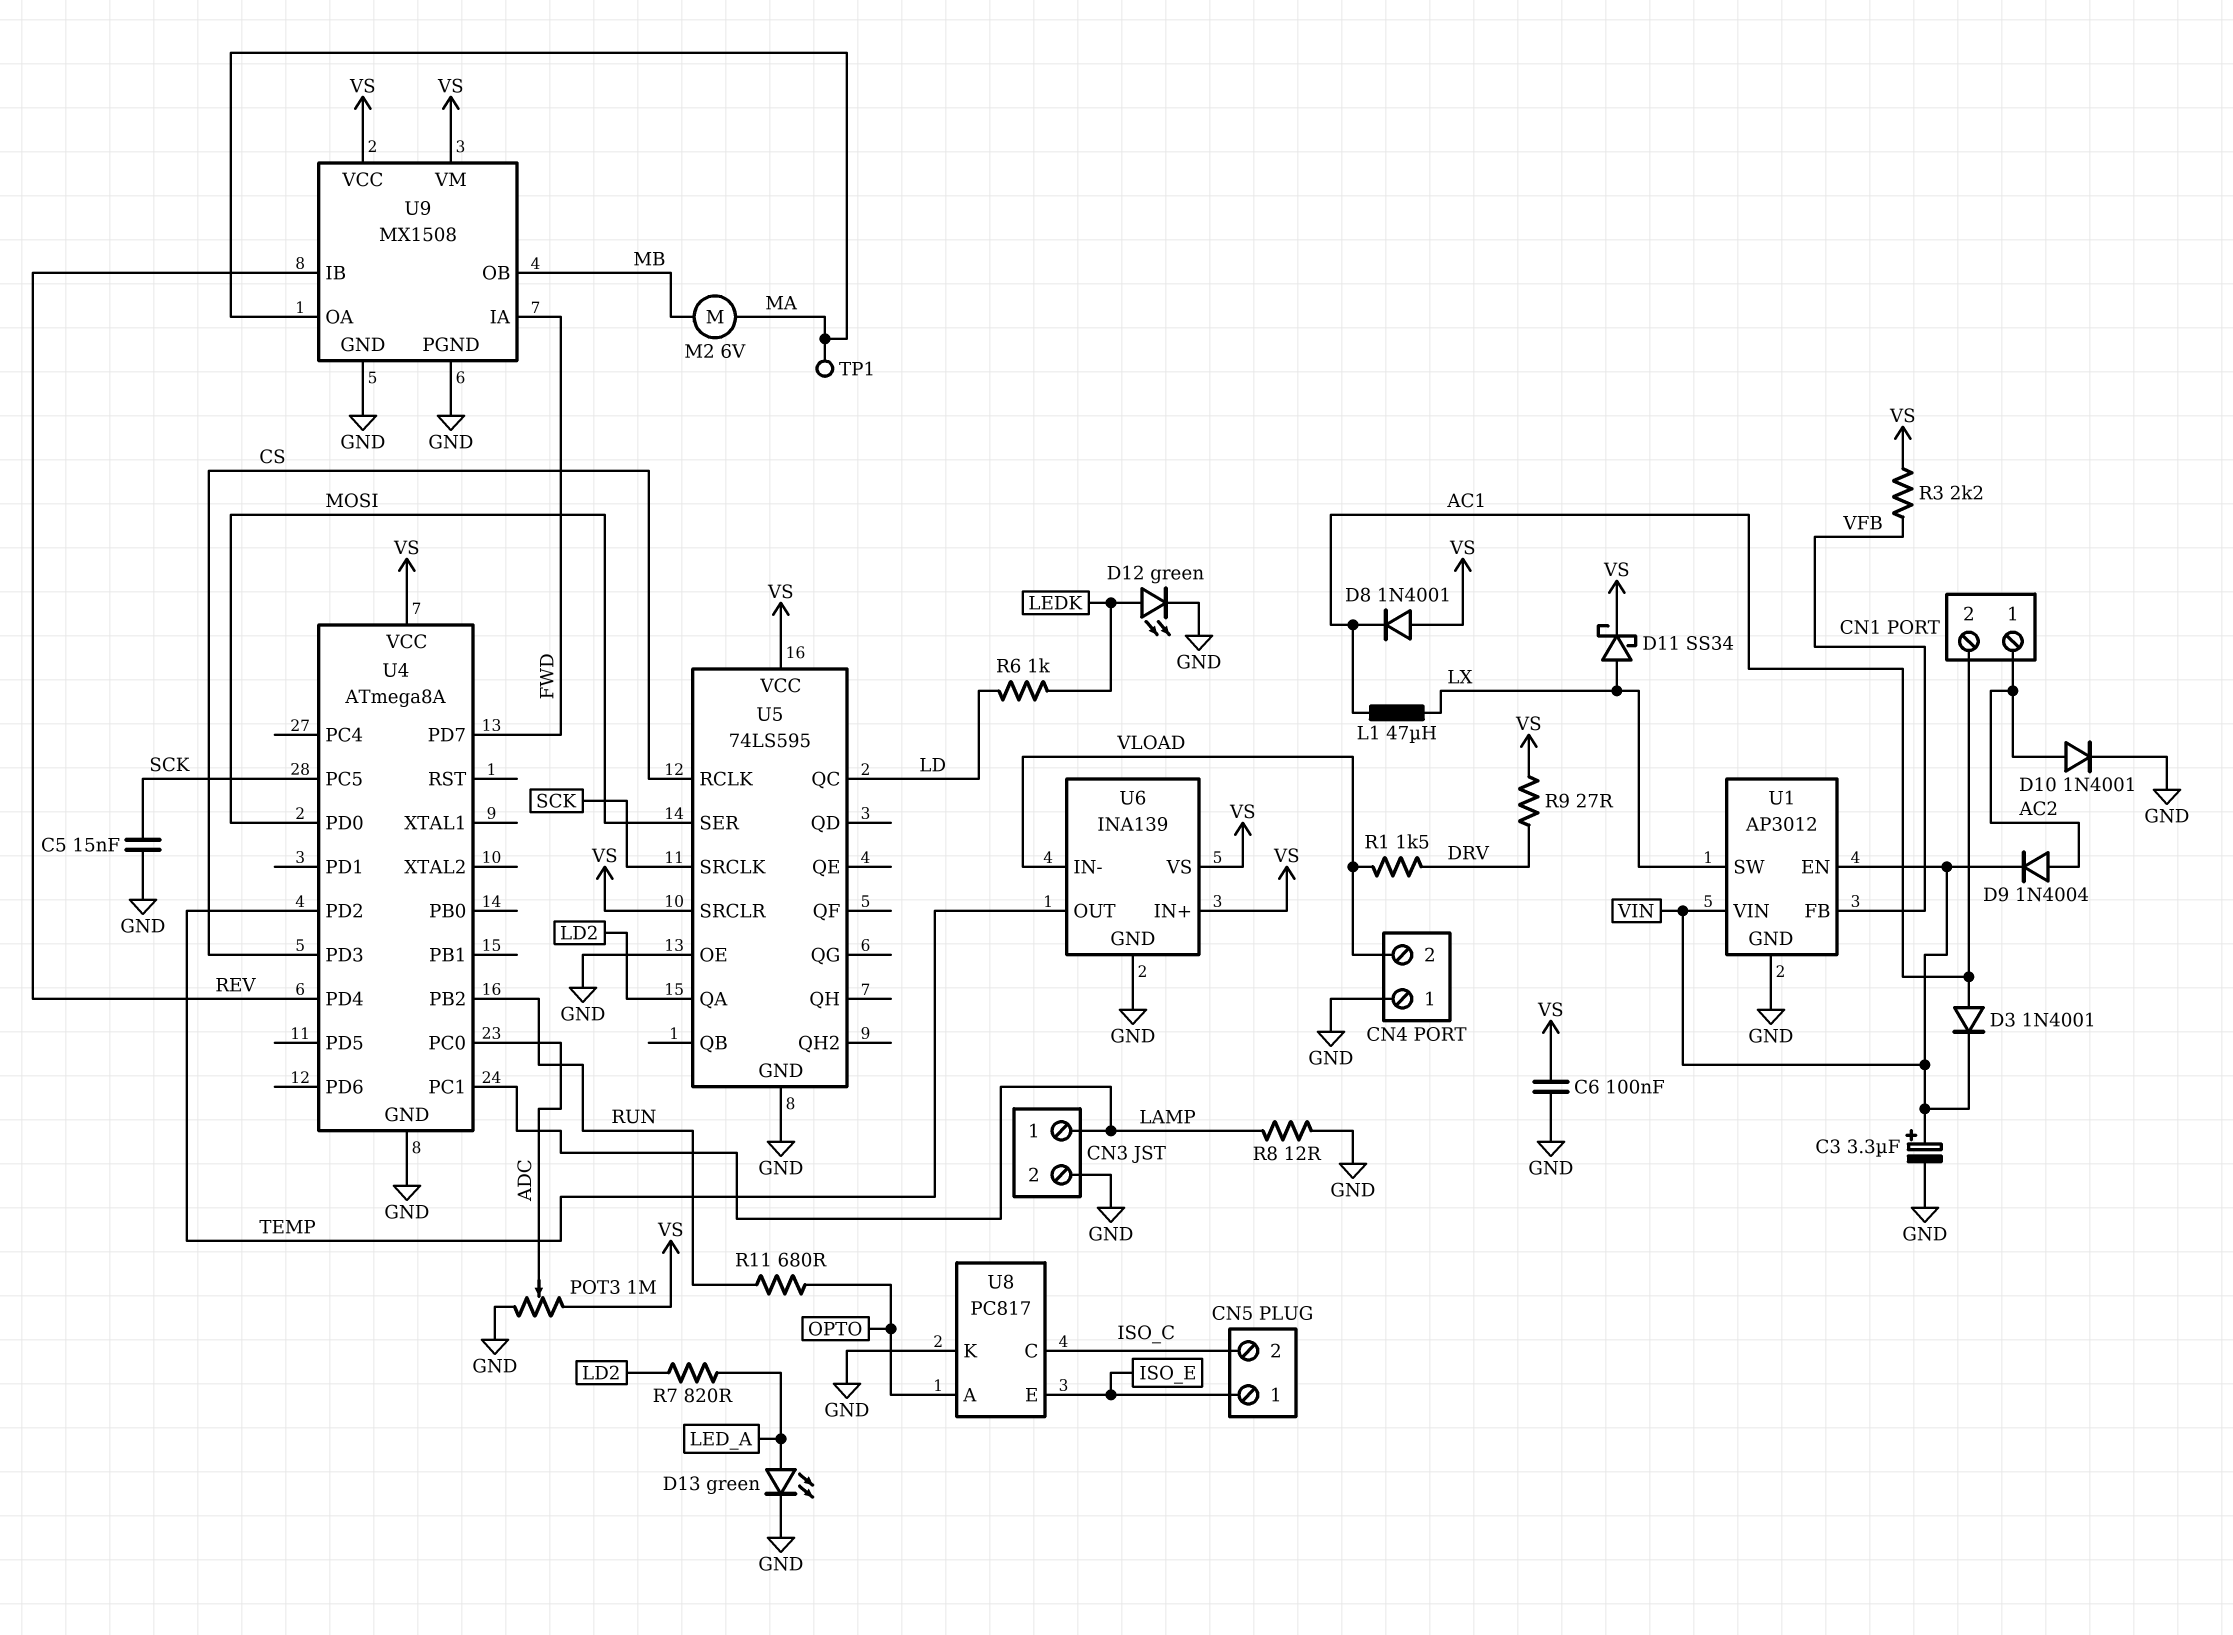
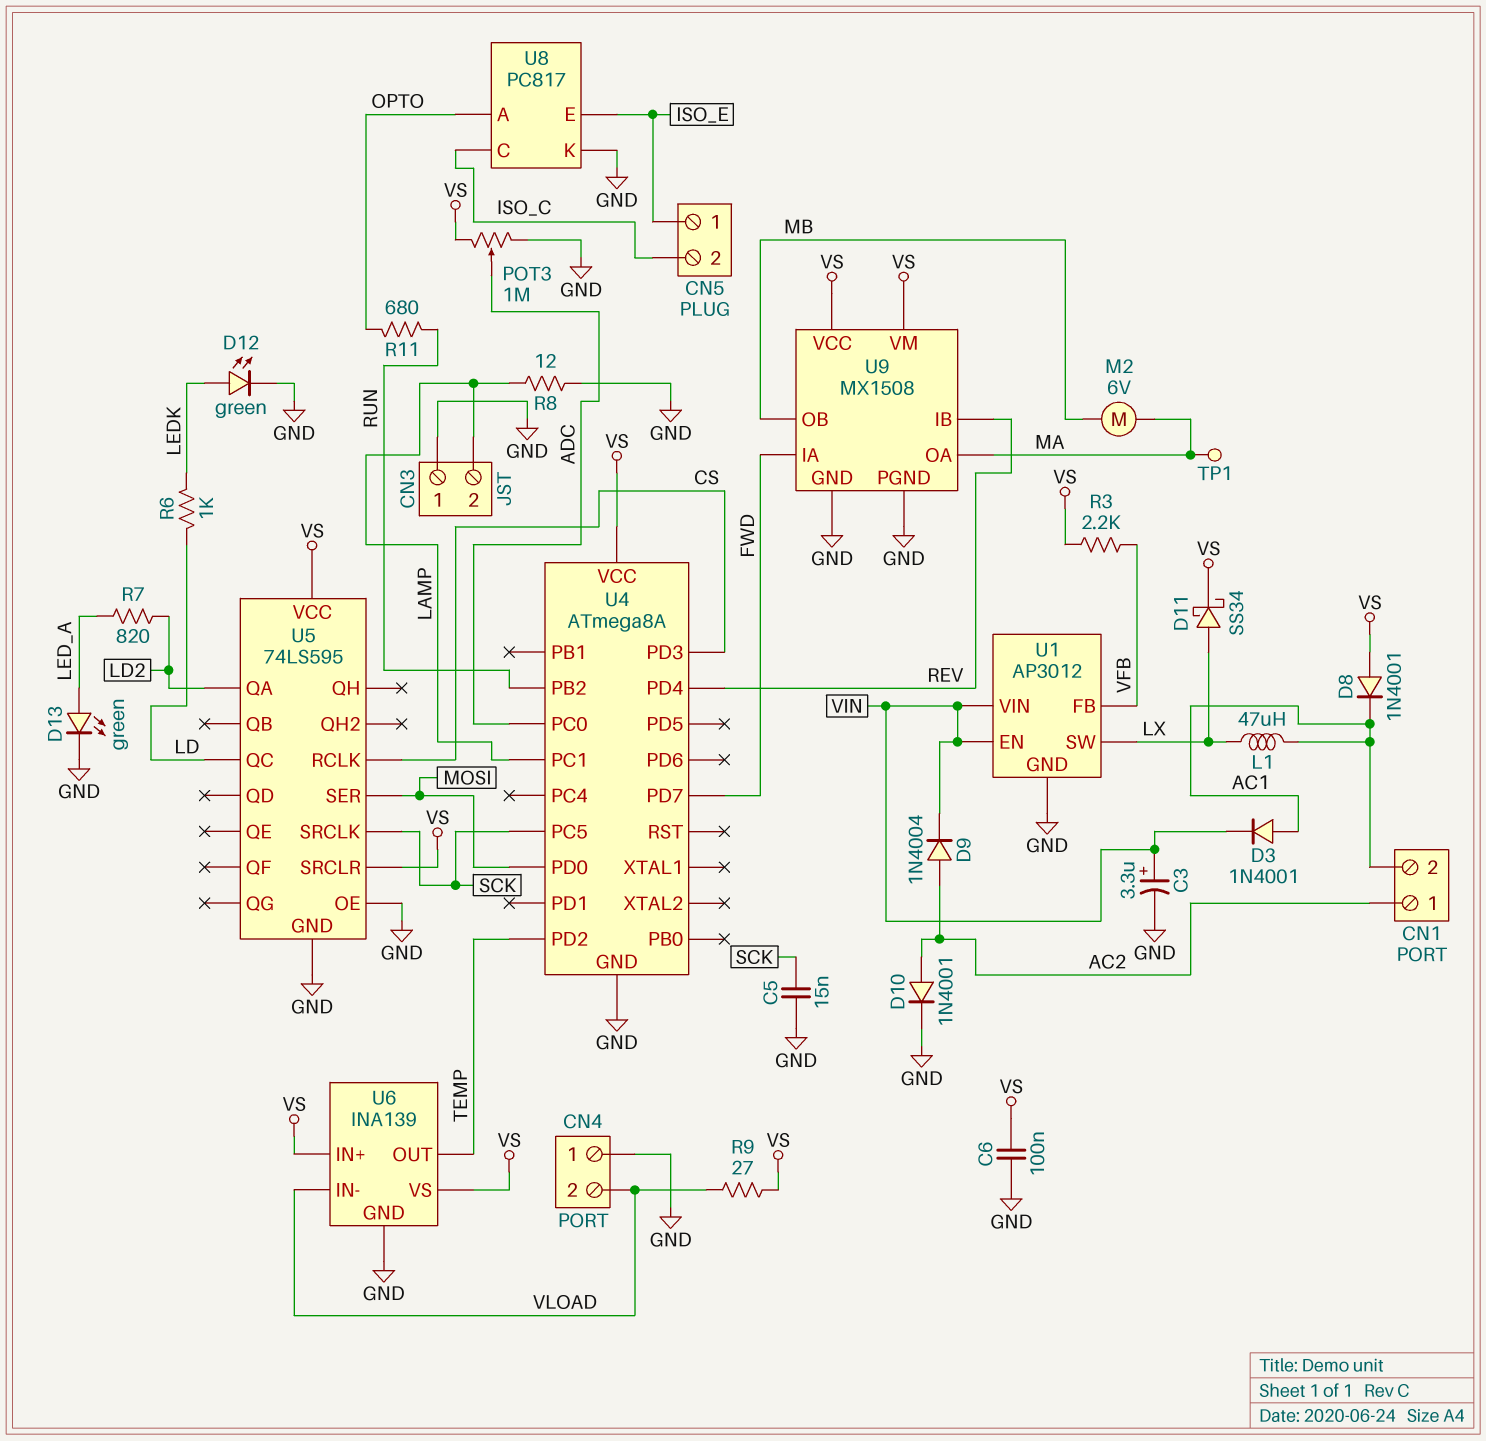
CN3 pin 1: LAMP -> GND
CN3 pin 2: GND -> LAMP
R1: 1.5k (DRV, VLOAD) -> none
R9: 27 (DRV, VS) -> 27 (VLOAD, VS)

